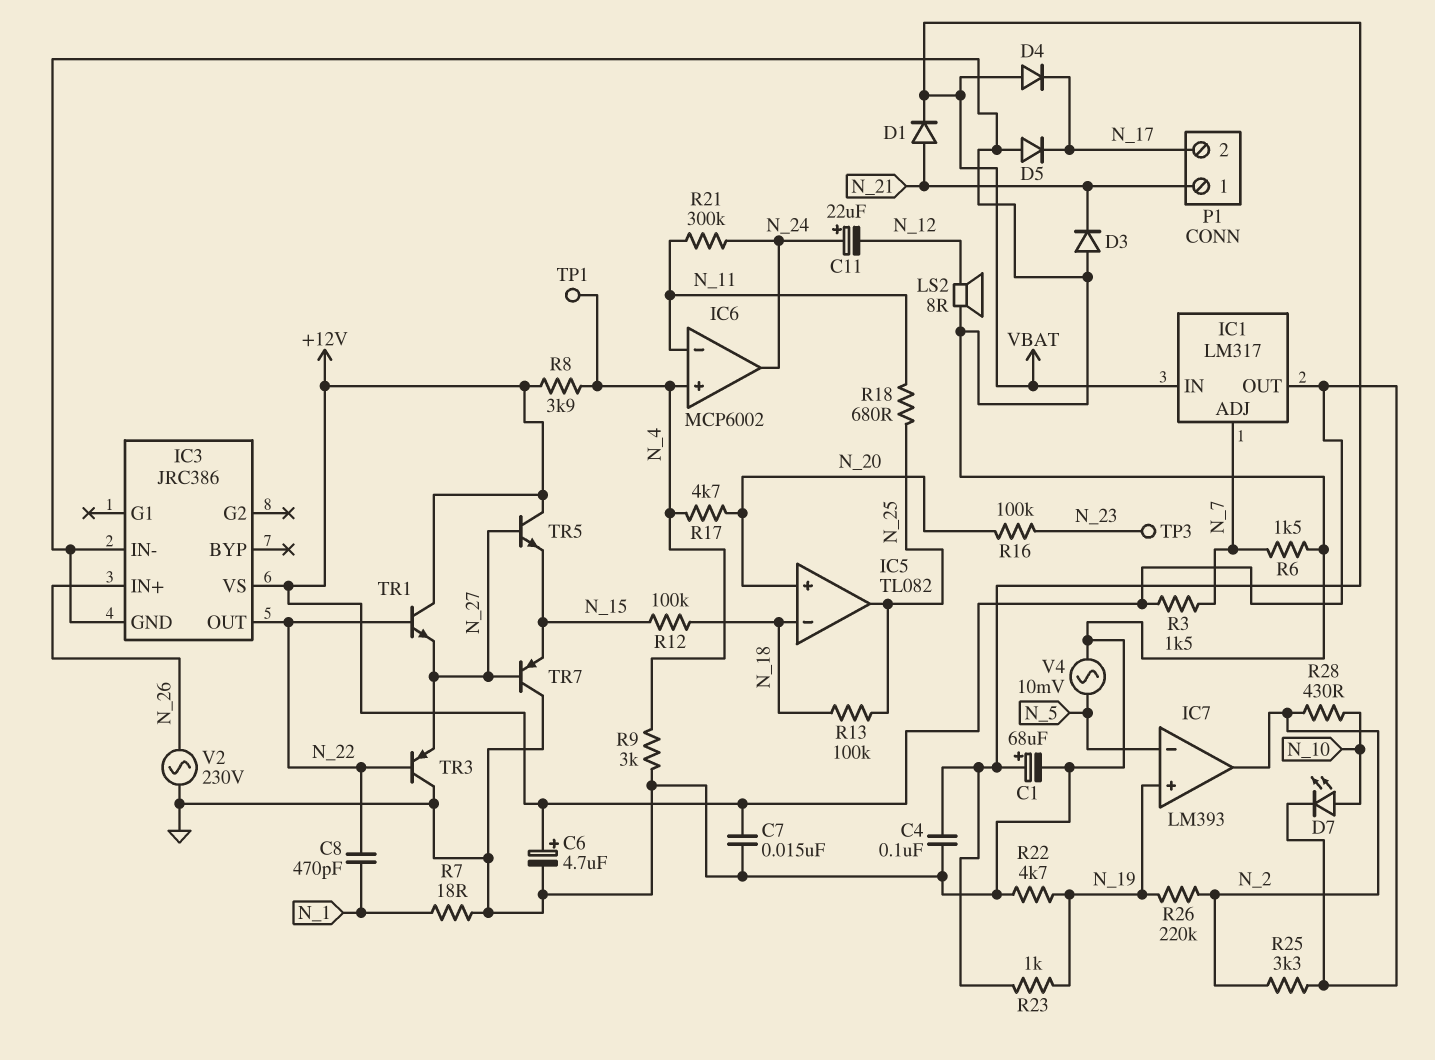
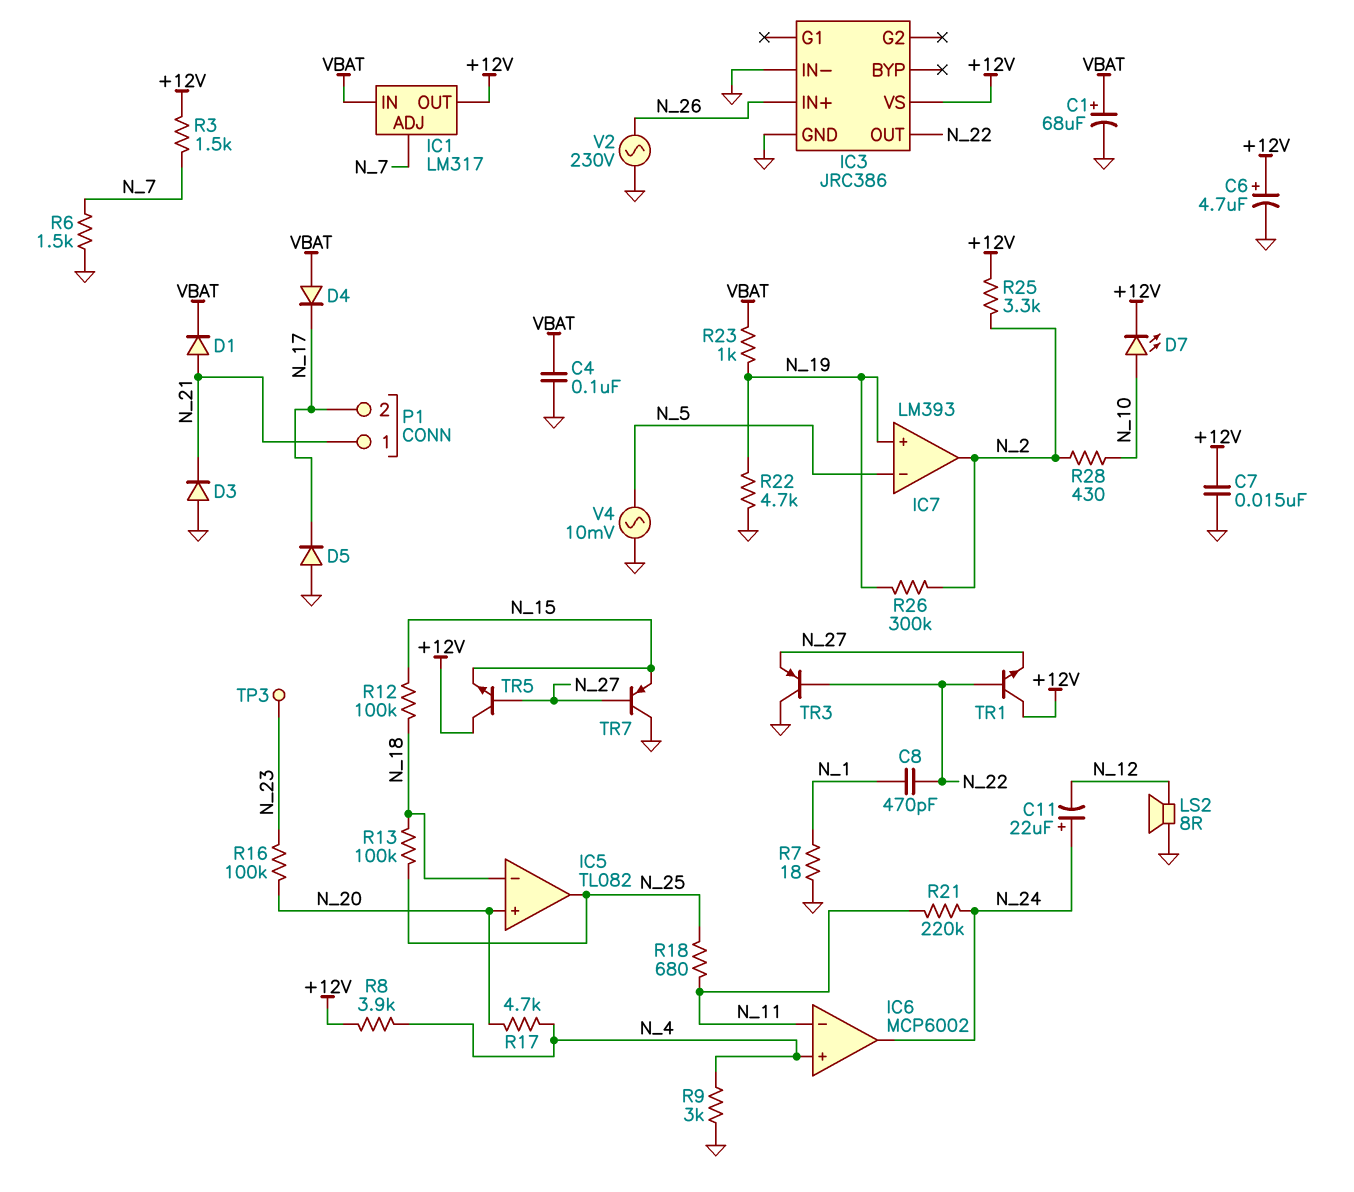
R21: 300k (N_11, N_24) -> 220k (N_11, N_24)
R26: 220k (N_2, N_19) -> 300k (N_2, N_19)
TP1: test point (N_4) -> none

